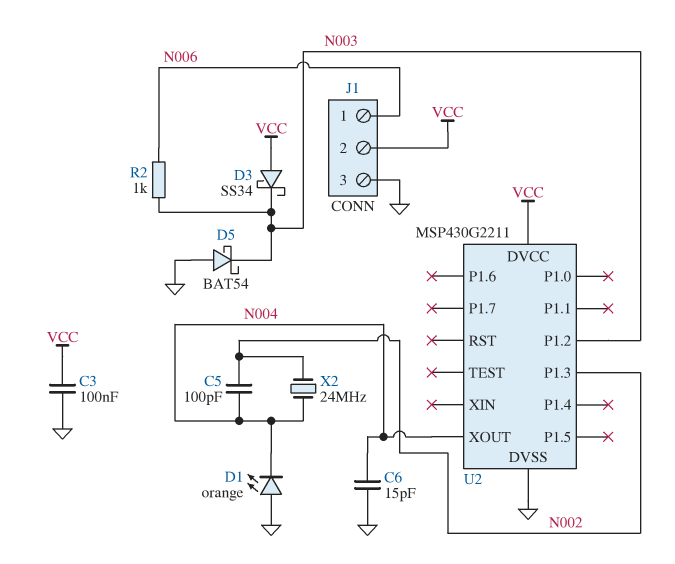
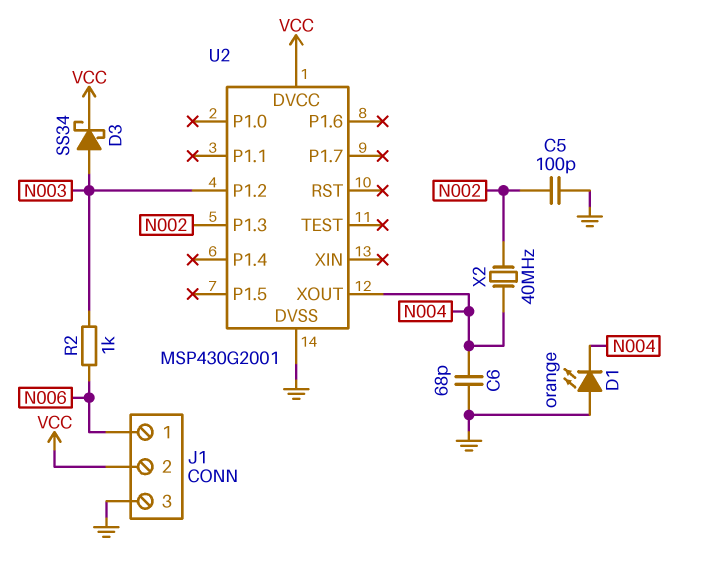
C3: 100nF (GND, VCC) -> none
C5: 100pF (N002, N004) -> 100pF (GND, N002)
C6: 15pF (GND, N004) -> 68pF (GND, N004)
D3: schottky SS34 (A VCC, K N003) -> schottky SS34 (A N003, K VCC)
D5: schottky BAT54 (A GND, K N003) -> none
U2: MSP430G2211 -> MSP430G2001
X2: 24MHz (N002, N004) -> 40MHz (N002, N004)

